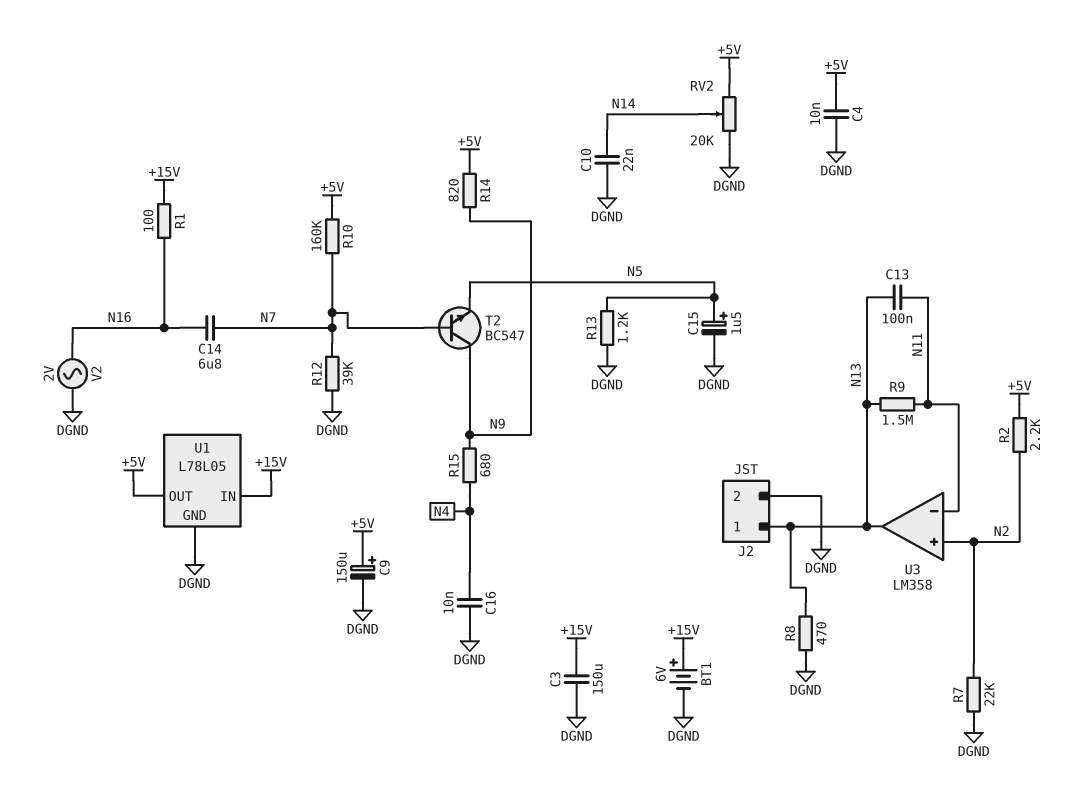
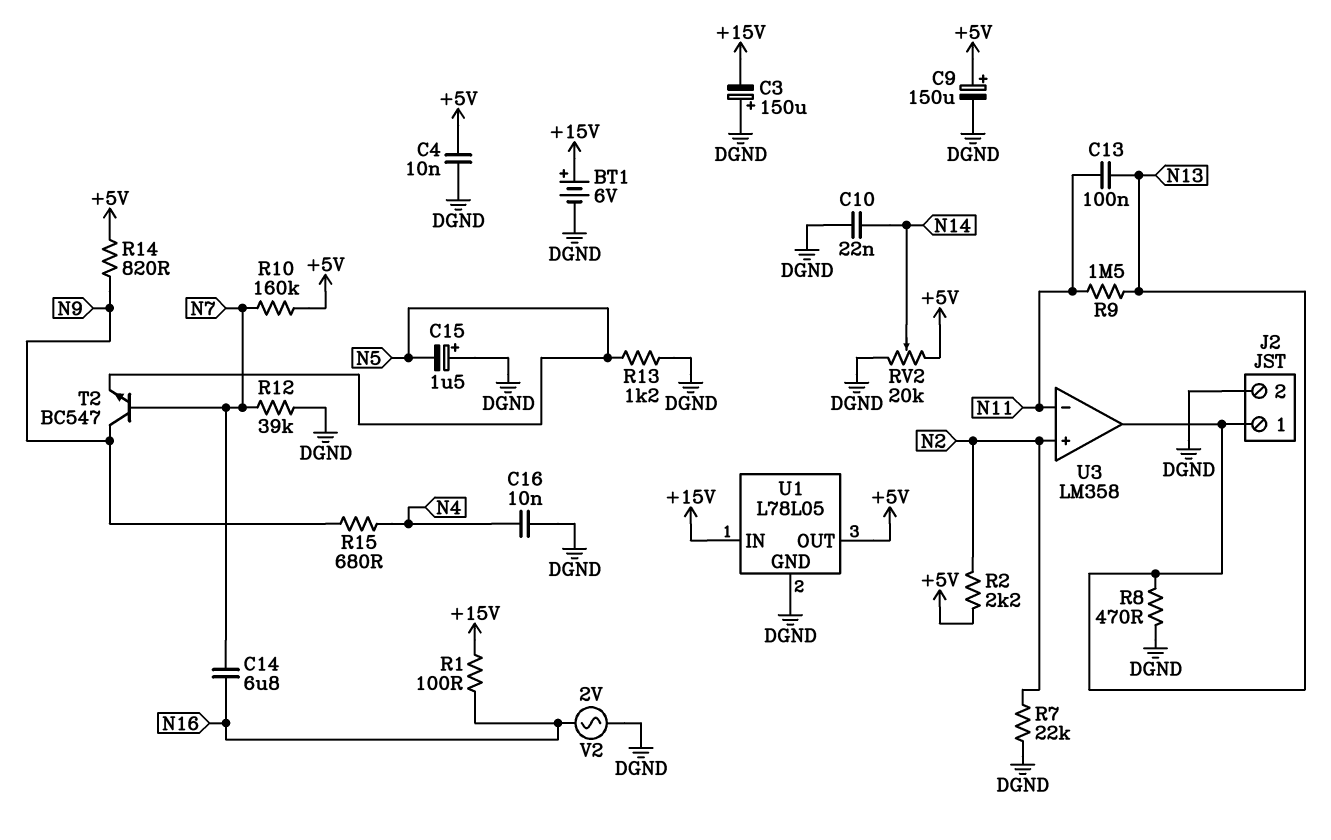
C3: 150uF (+15V, DGND) -> 150uF (plus DGND, minus +15V)
C15: 1.5uF (plus N5, minus DGND) -> 1.5uF (plus DGND, minus N5)

